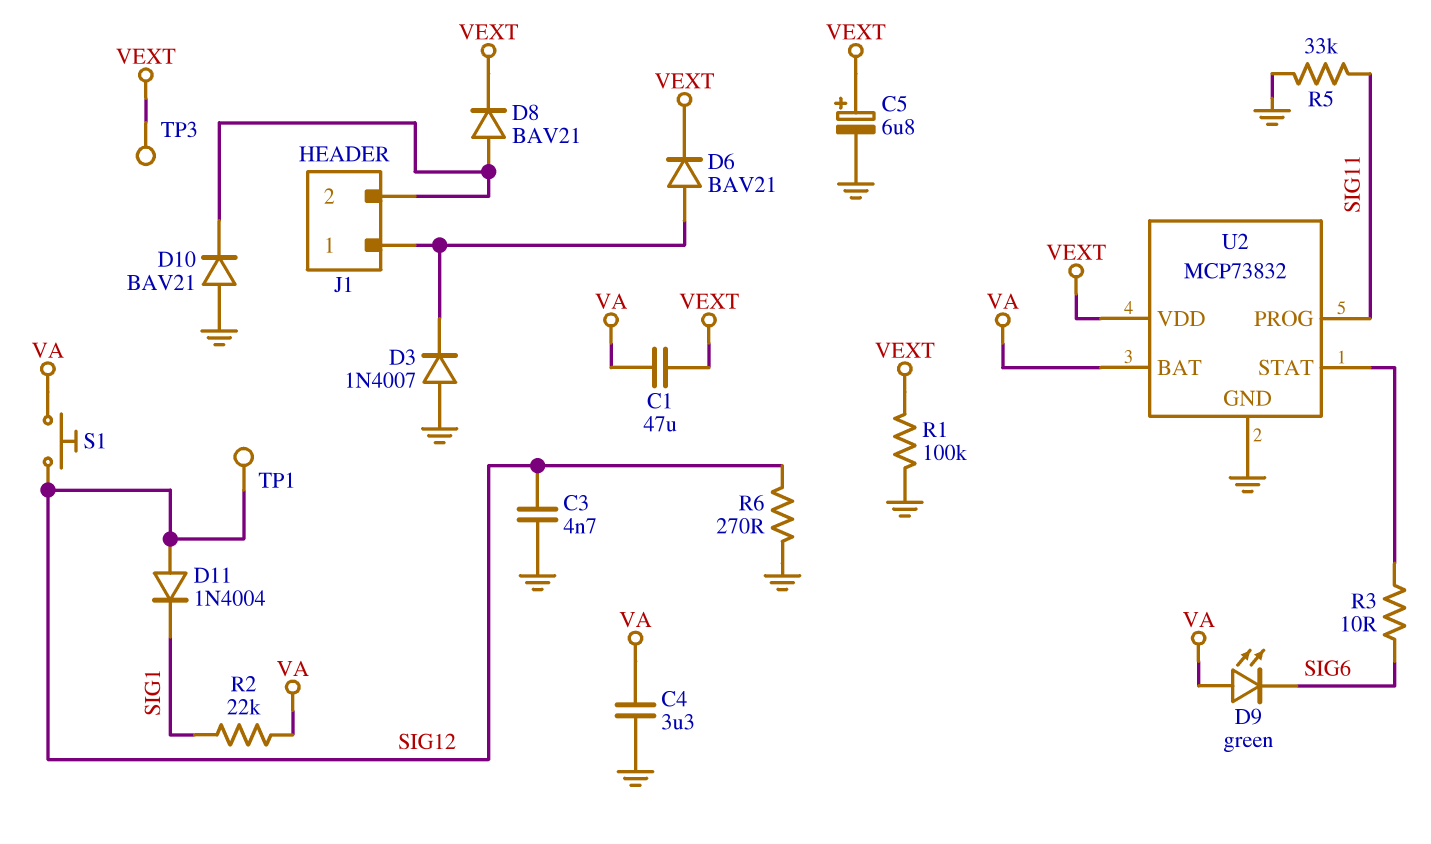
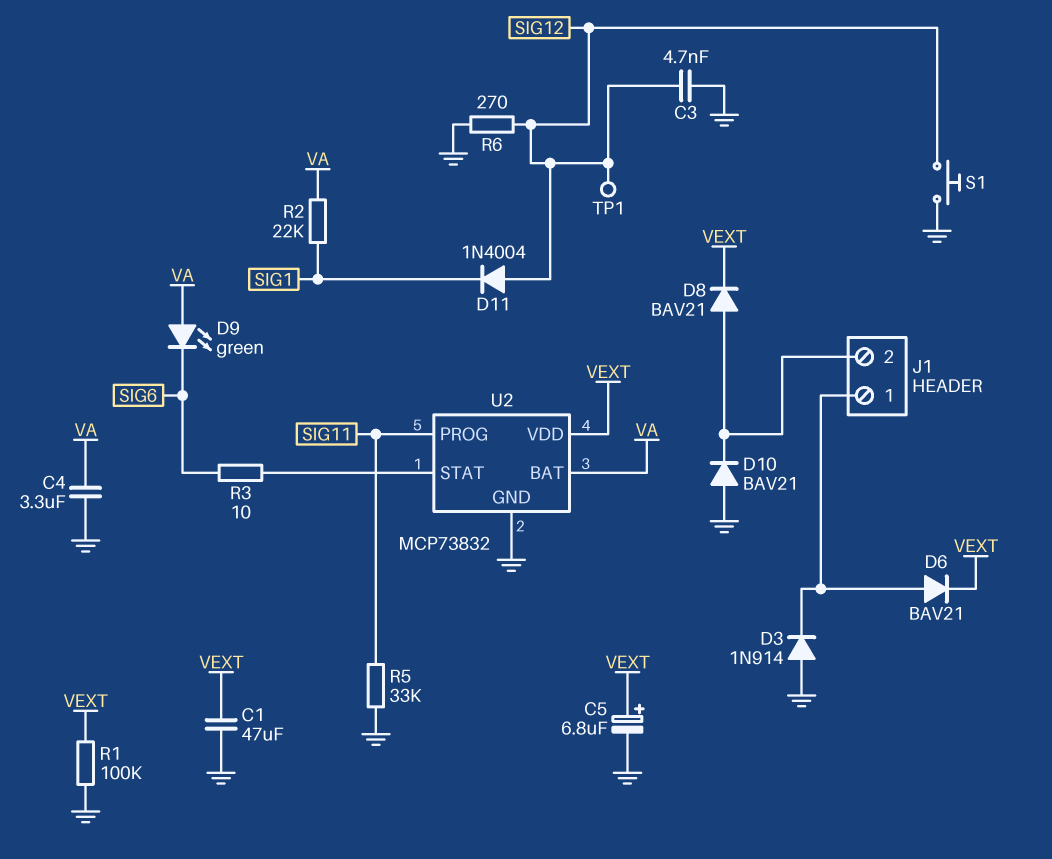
C1: 47uF (VA, VEXT) -> 47uF (GND, VEXT)
D3: diode 1N4007 (A GND, K J1/1) -> diode 1N914 (A GND, K J1/1)
S1: button (SIG12, VA) -> button (GND, SIG12)
TP3: test point (VEXT) -> none

